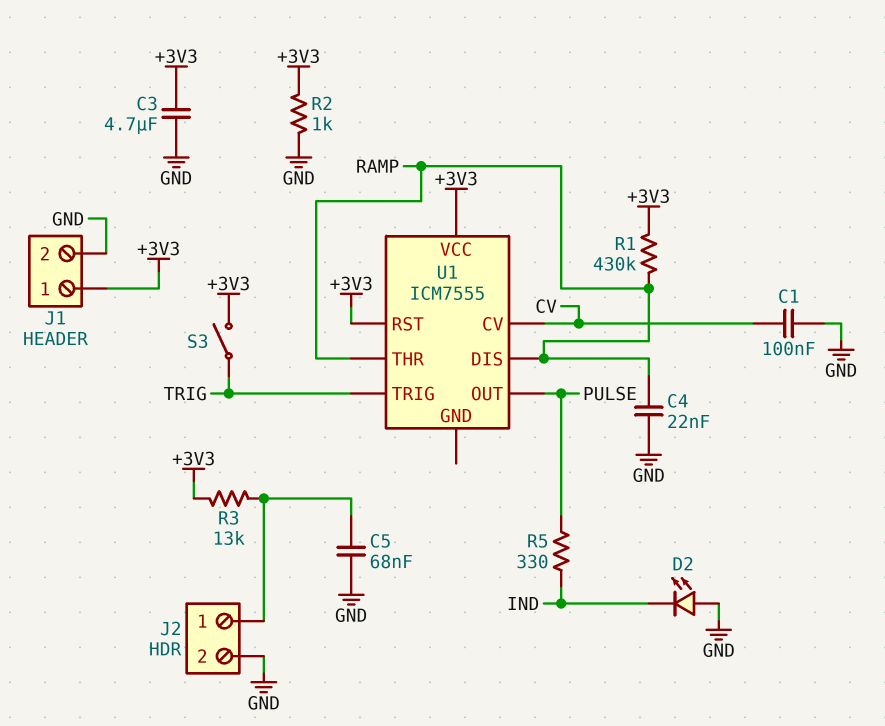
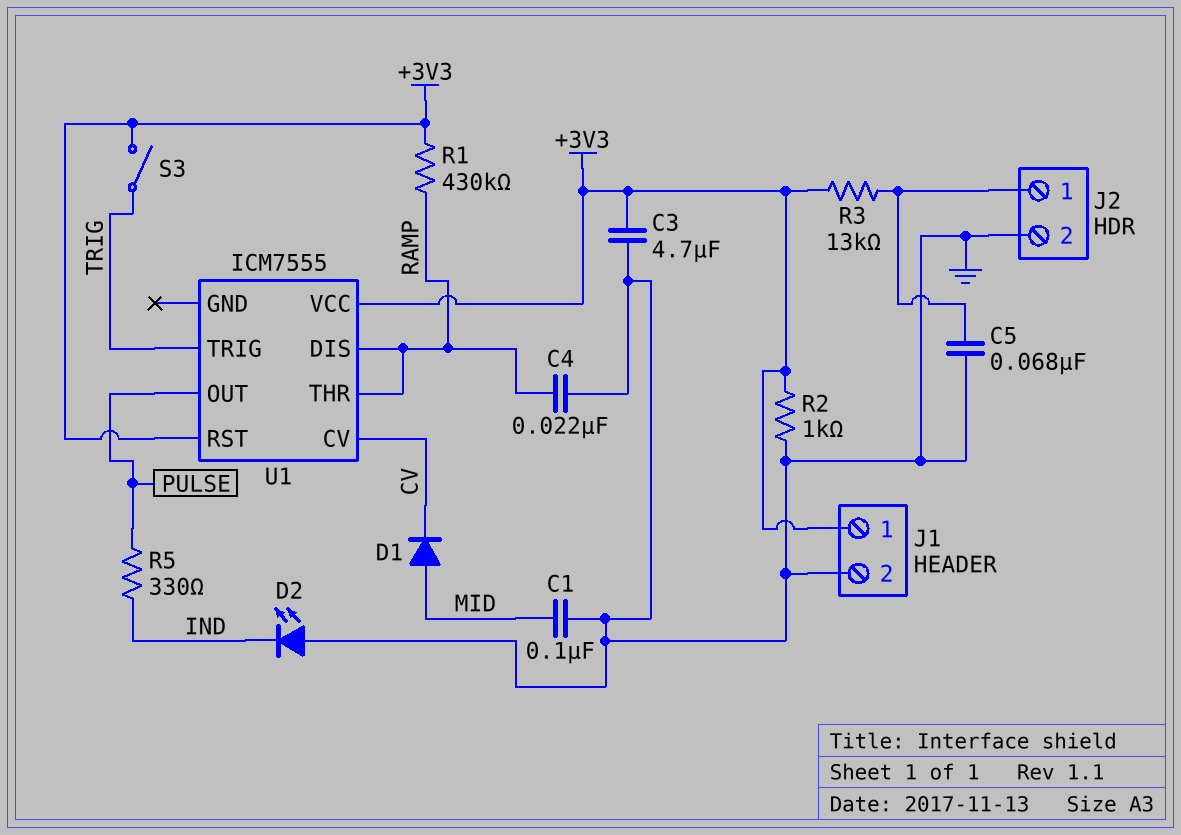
C1: 100nF (CV, GND) -> 100nF (GND, MID)
D1: none -> diode (A MID, K CV)

